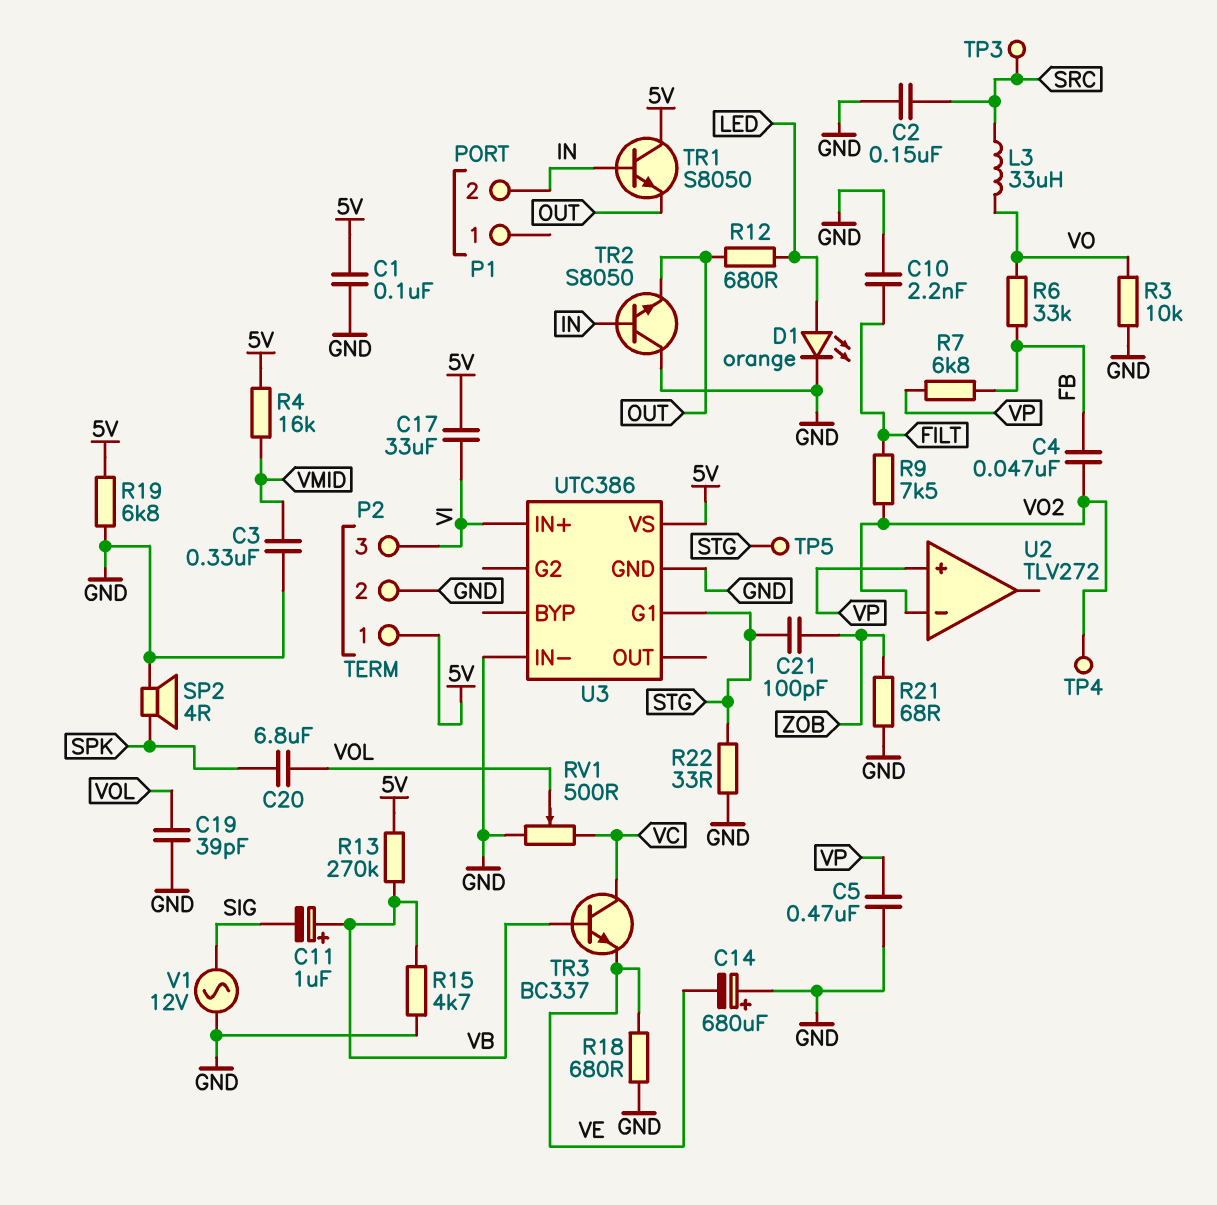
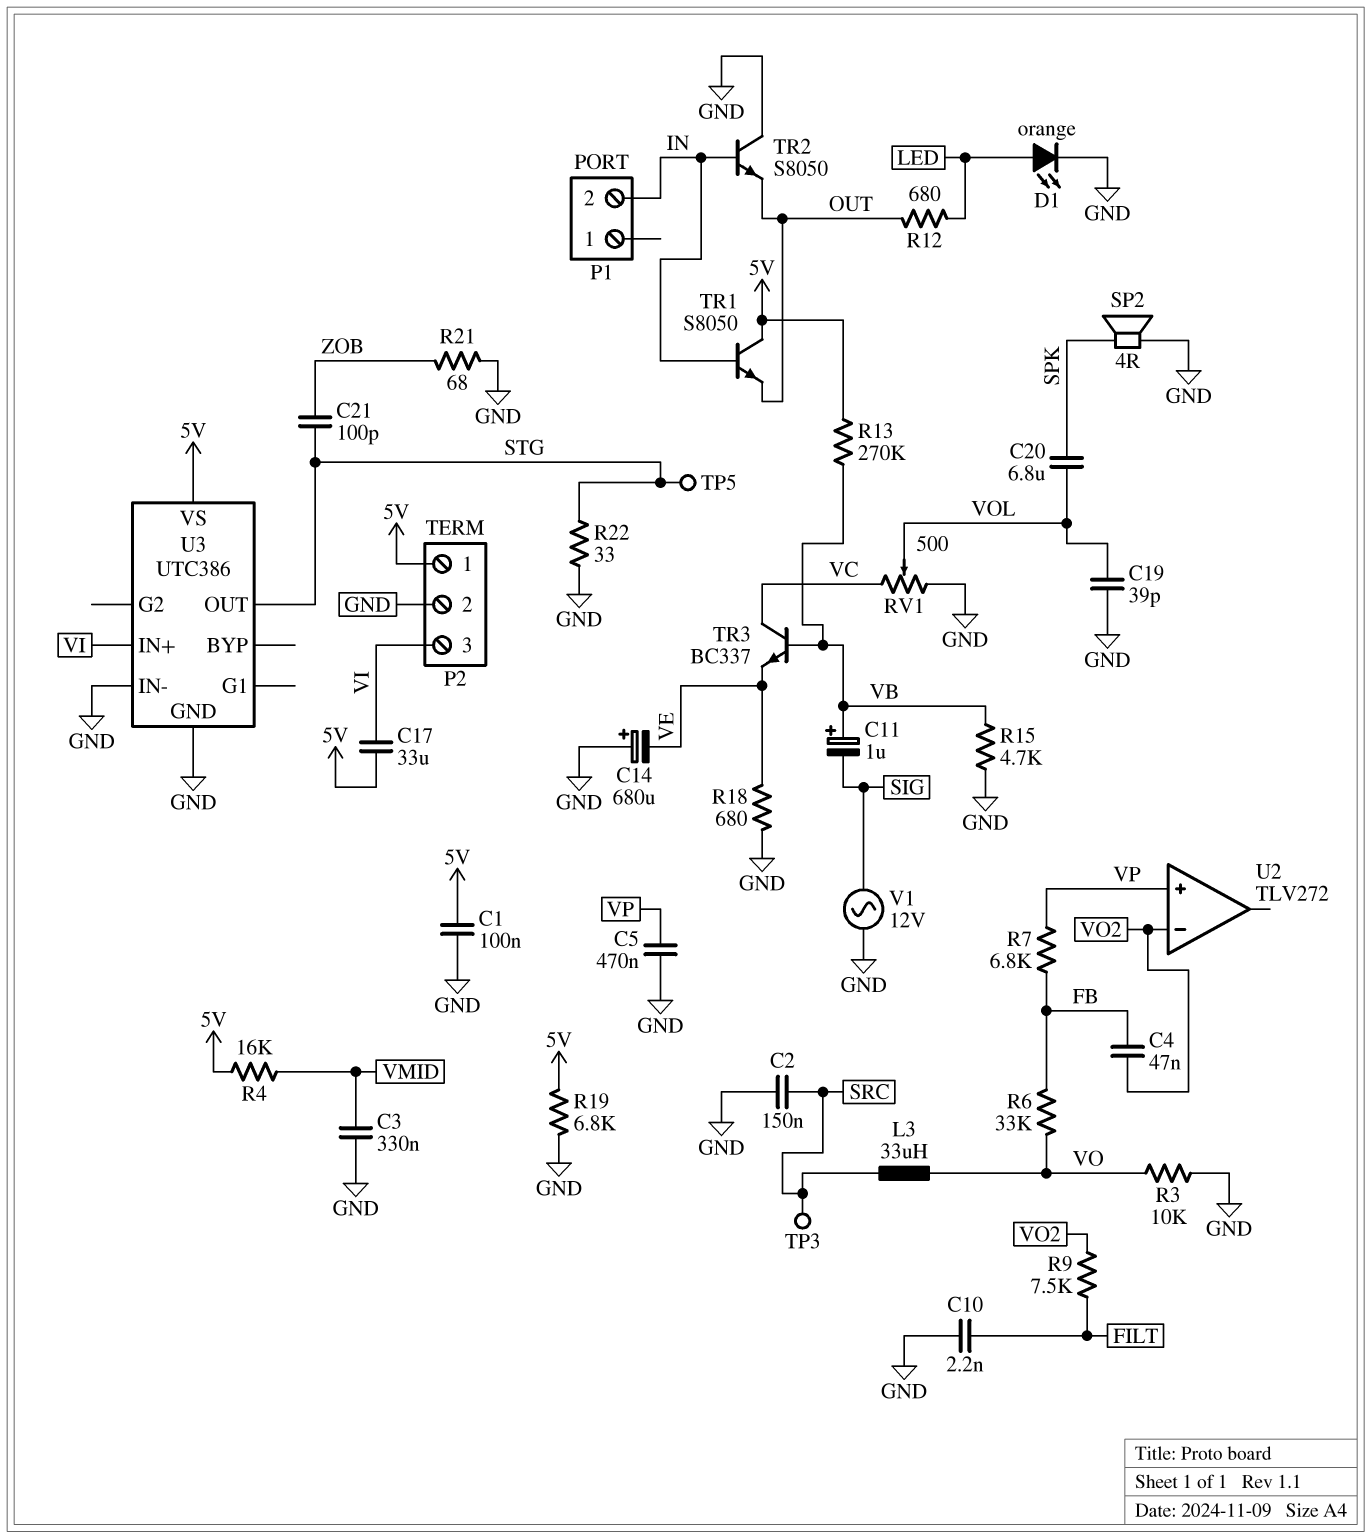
TP4: test point (VO2) -> none
U3 pin G1: STG -> none
U3 pin OUT: none -> STG

